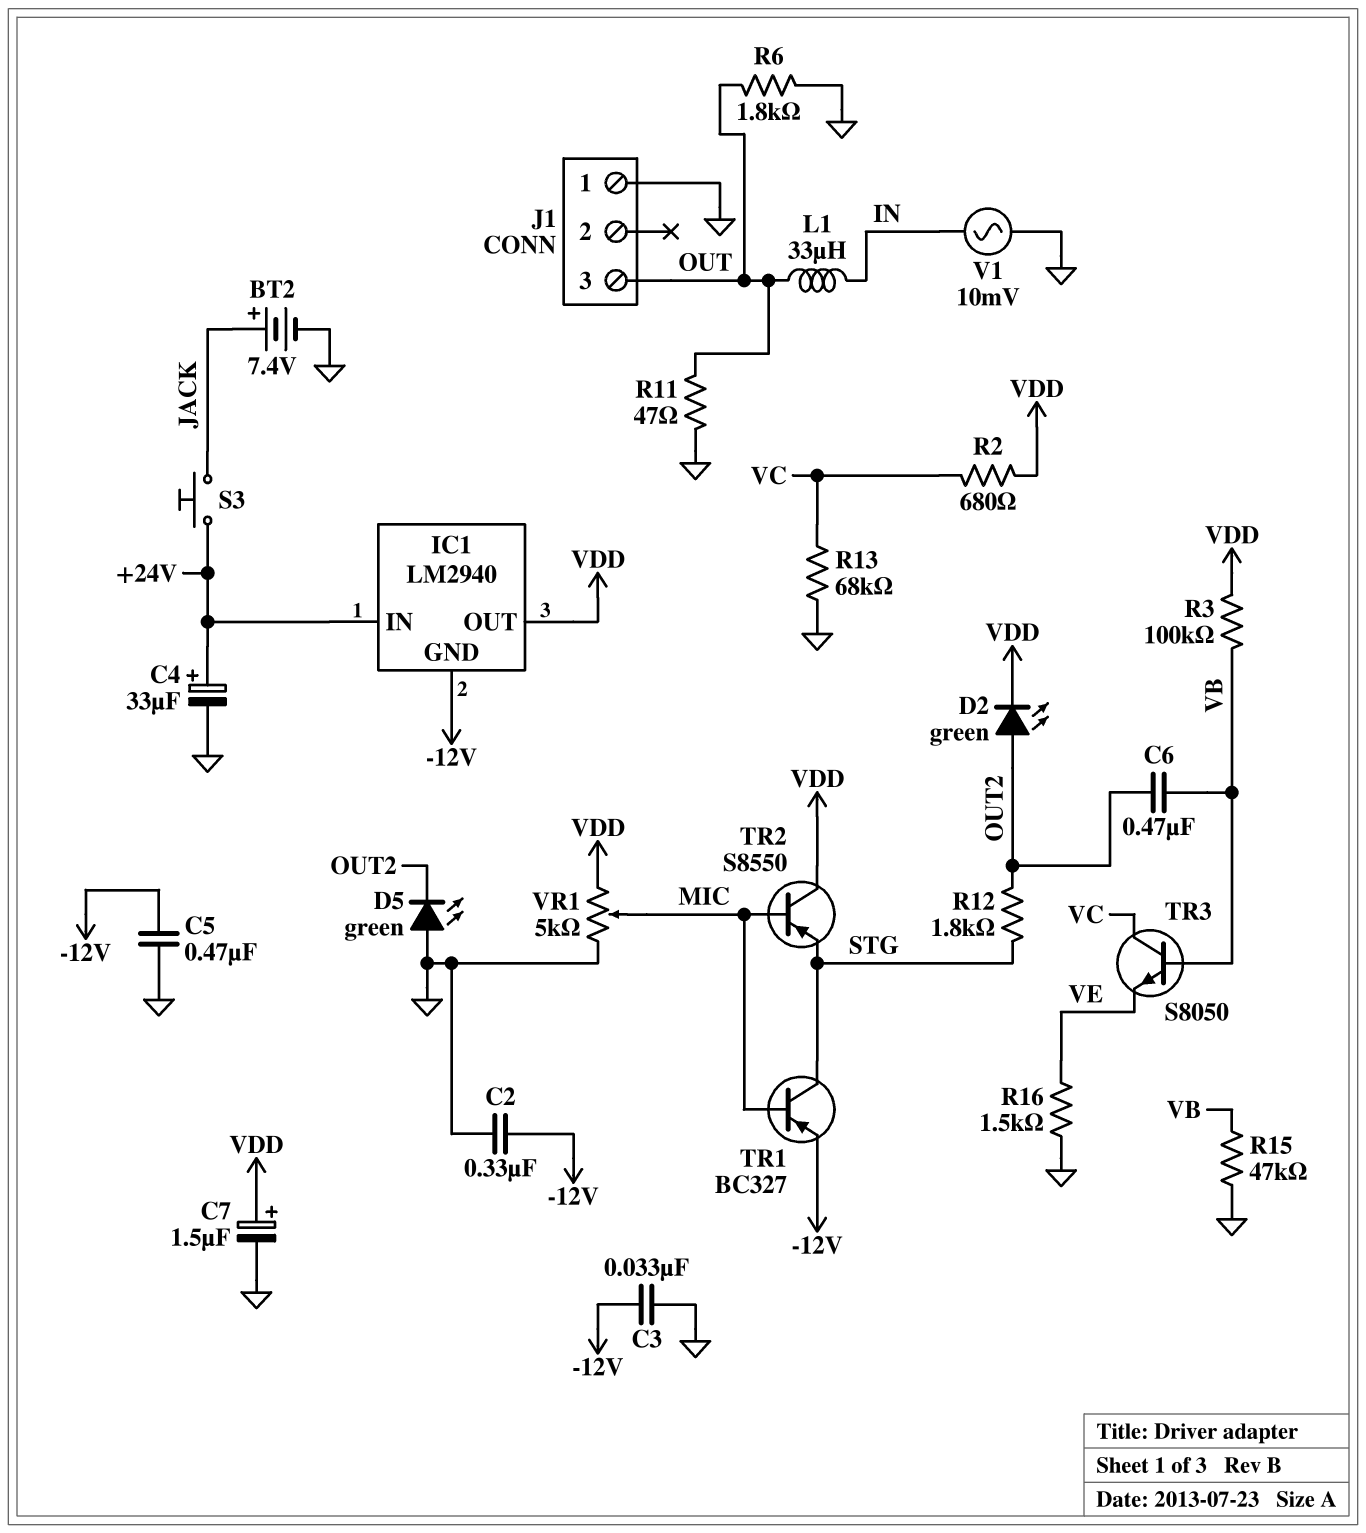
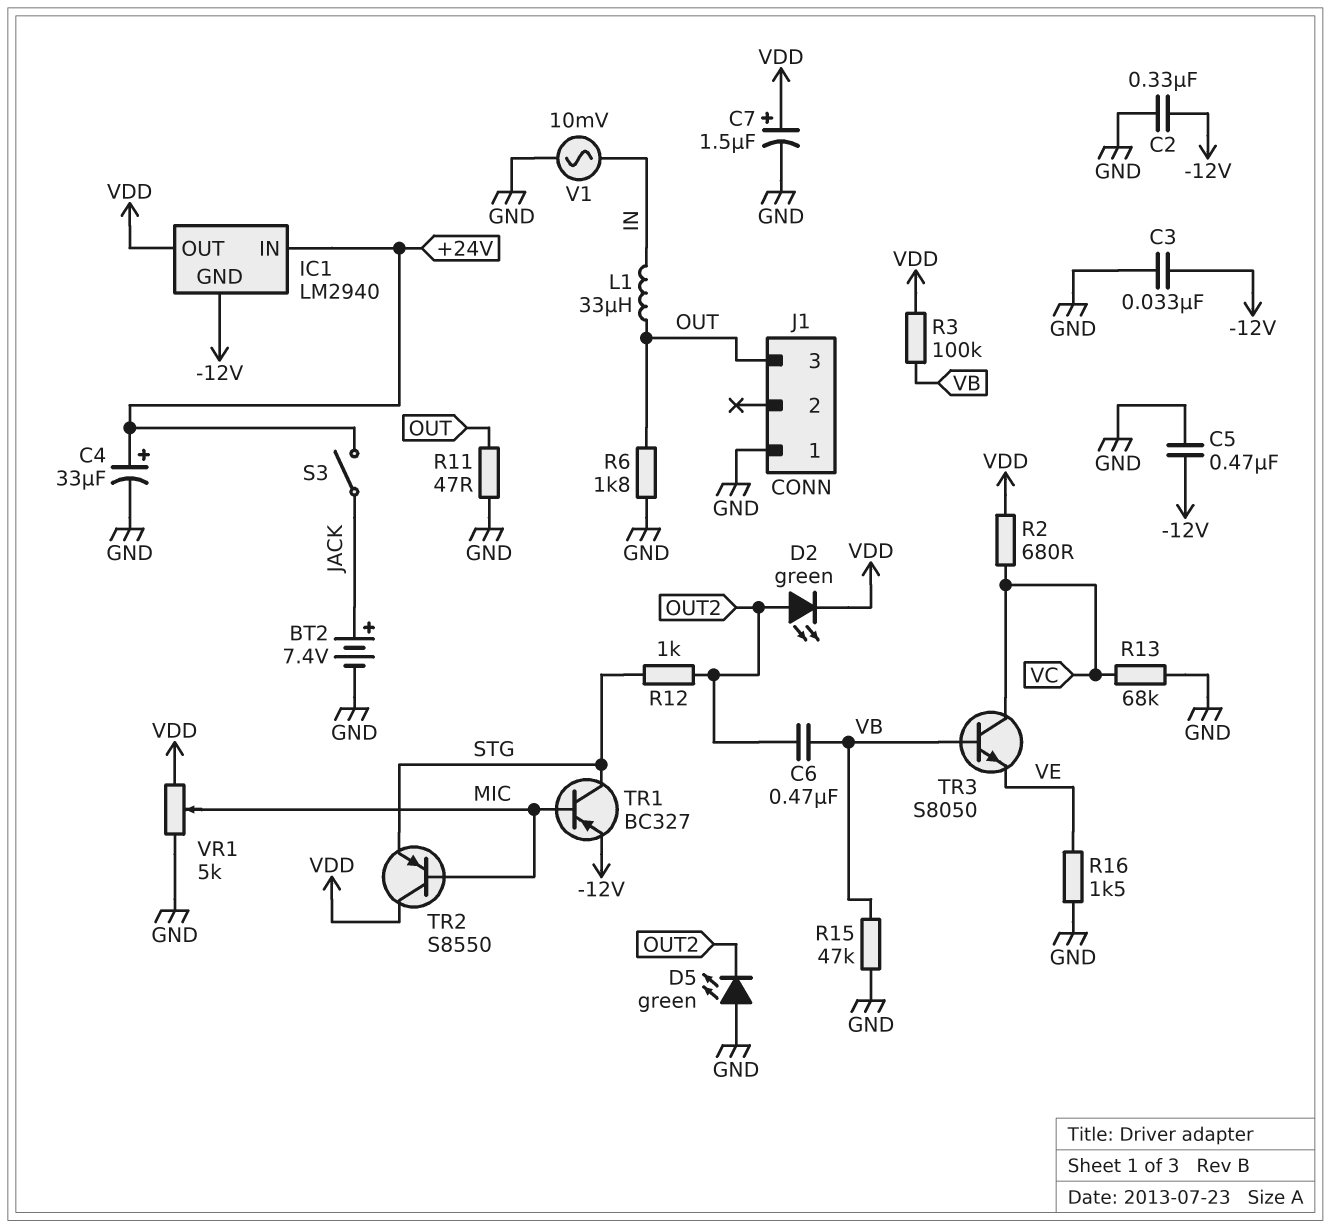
R12: 1.8k (OUT2, STG) -> 1k (OUT2, STG)
S3: button (+24V, JACK) -> switch (+24V, JACK)

